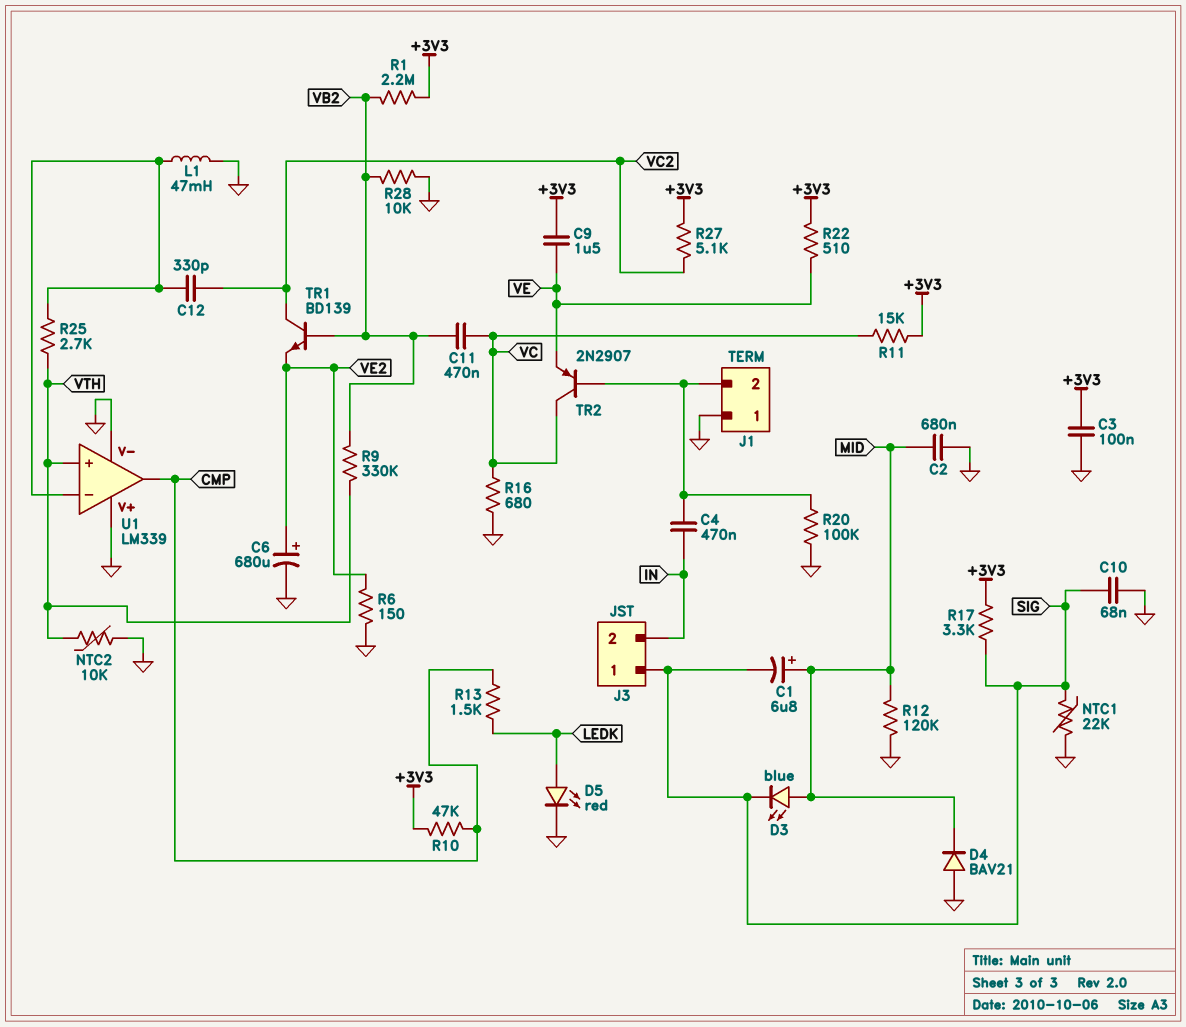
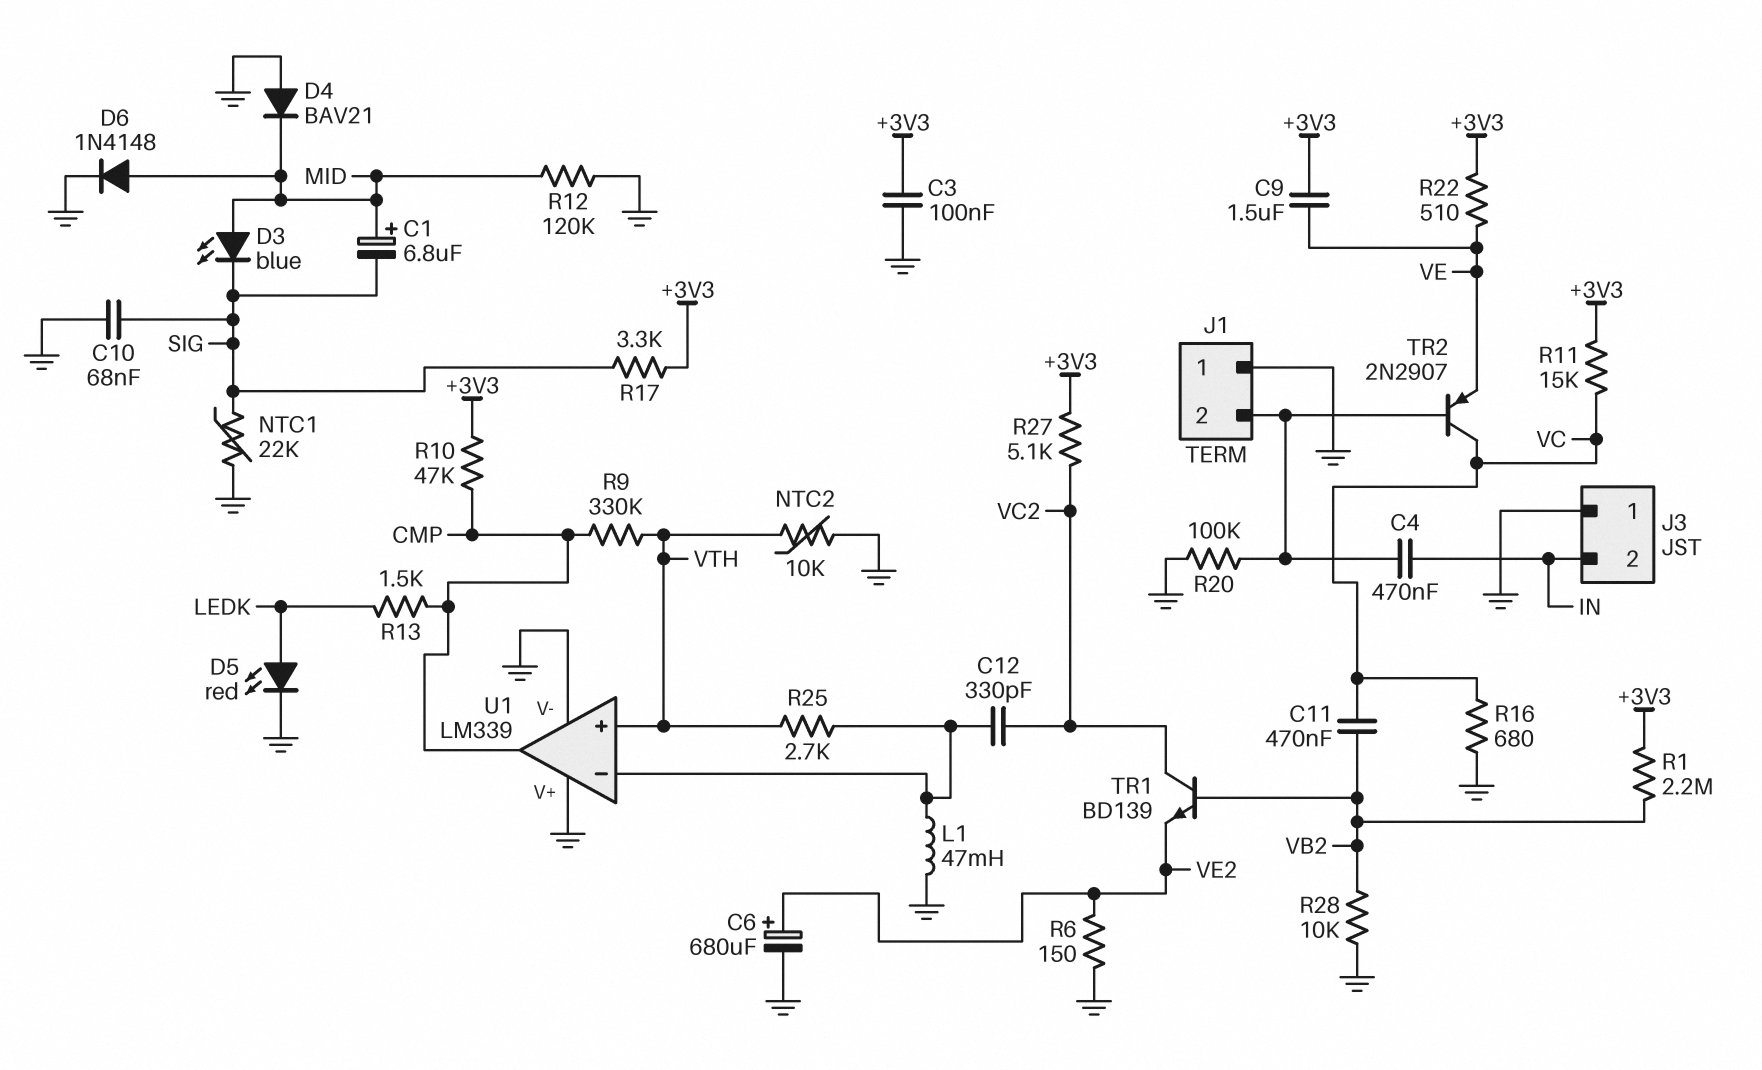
C2: 680nF (GND, MID) -> none
D6: none -> diode 1N4148 (A MID, K GND)
J3 pin 1: SIG -> GND
R9: 330k (VB2, VTH) -> 330k (CMP, VTH)

